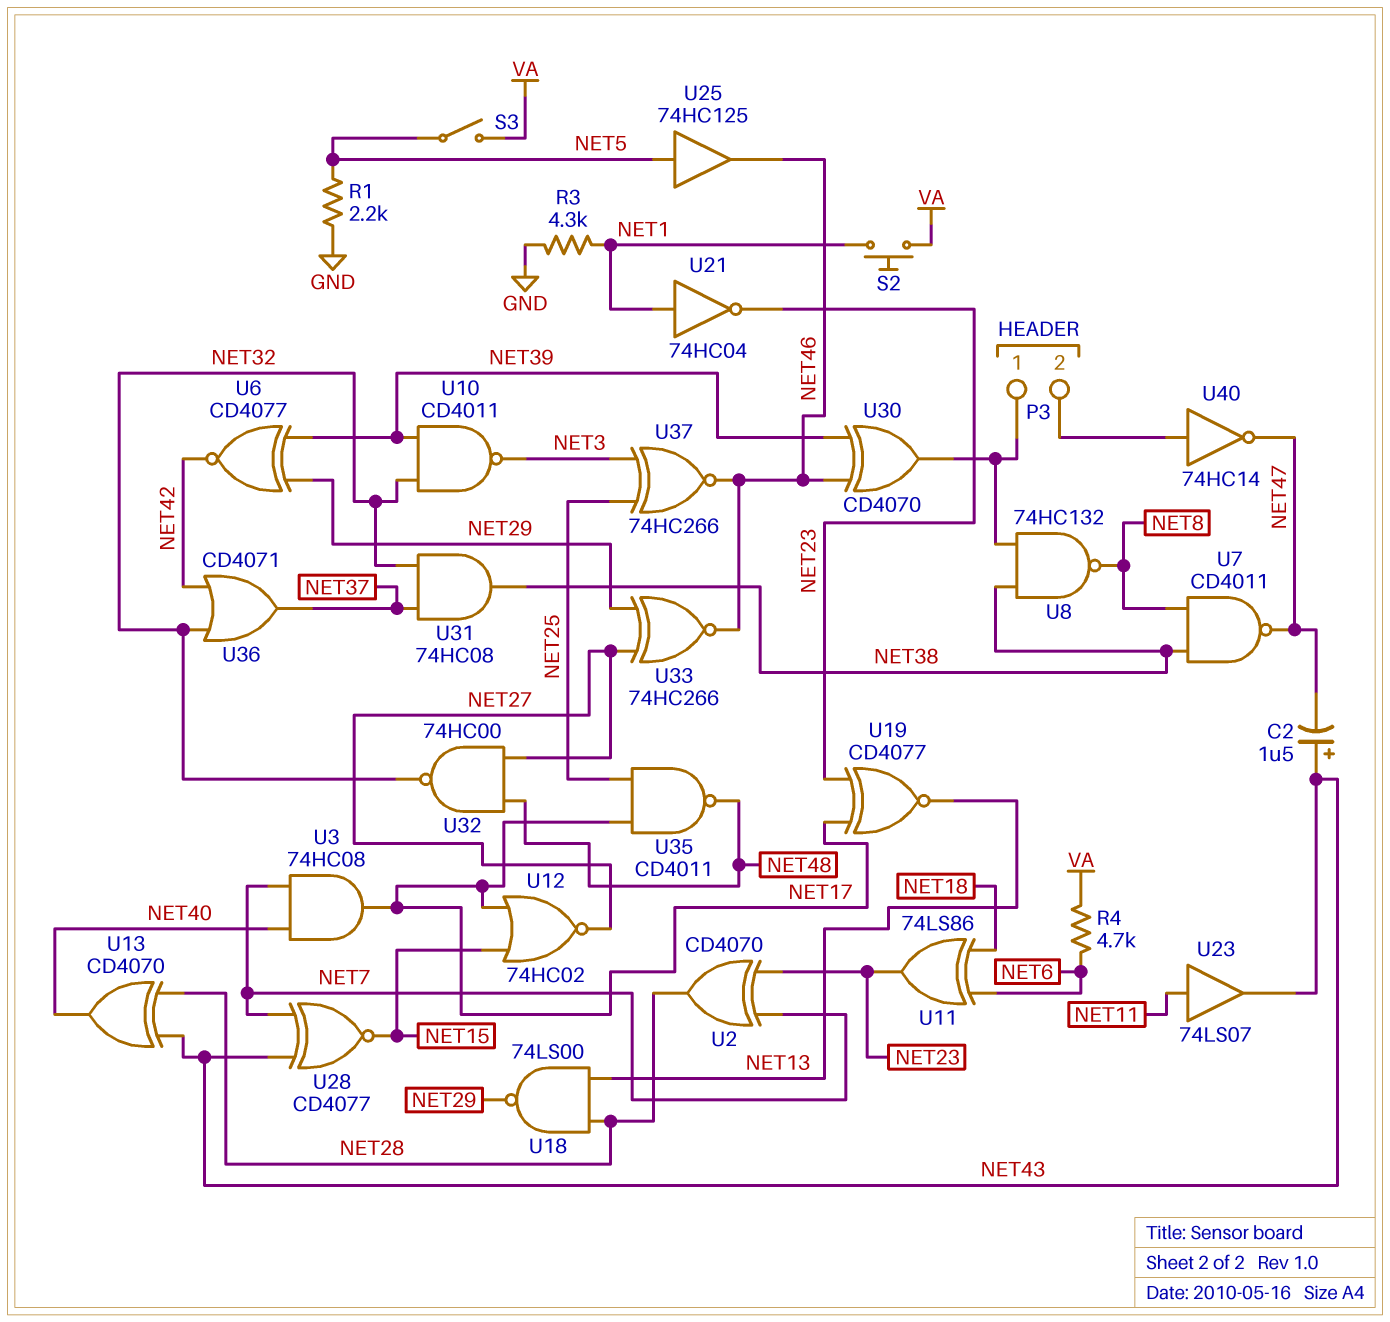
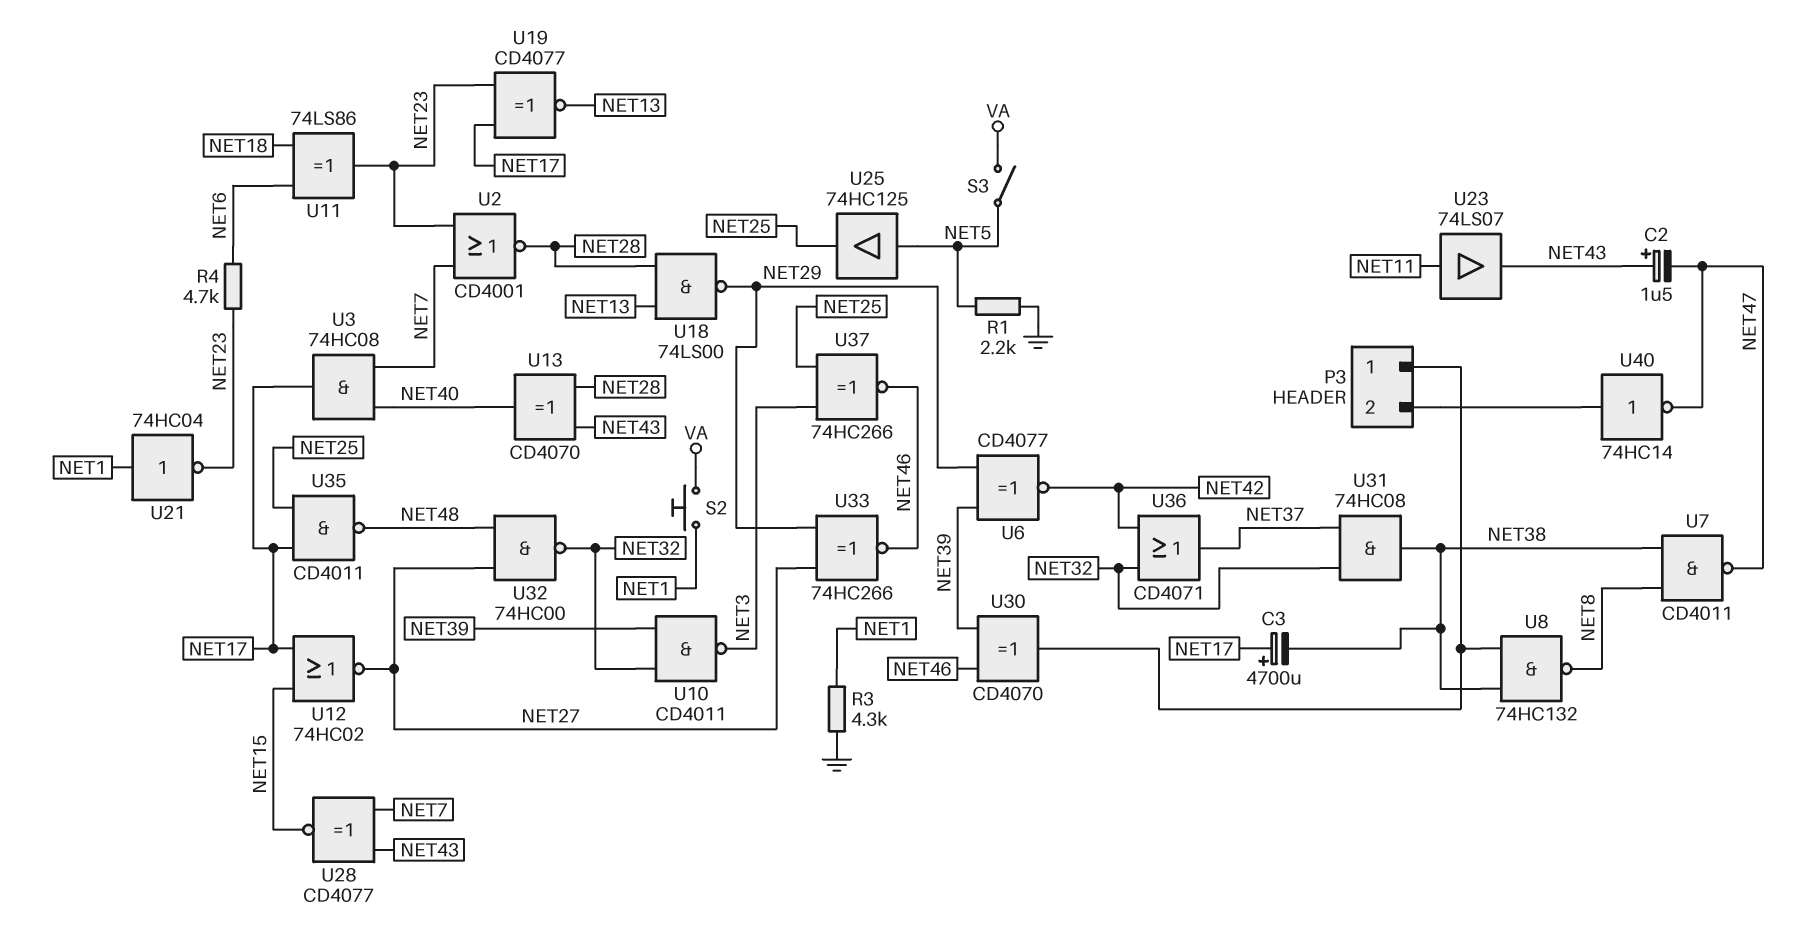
C3: none -> 4700uF (plus NET17, minus NET38)
R4: 4.7k (NET6, VA) -> 4.7k (NET6, NET23)
U2: XOR CD4070 (in NET7, in NET23, out NET28) -> NOR CD4001 (in NET7, in NET23, out NET28)
U25: buffer 74HC125 (in NET5, out NET46) -> buffer 74HC125 (in NET5, out NET25)

